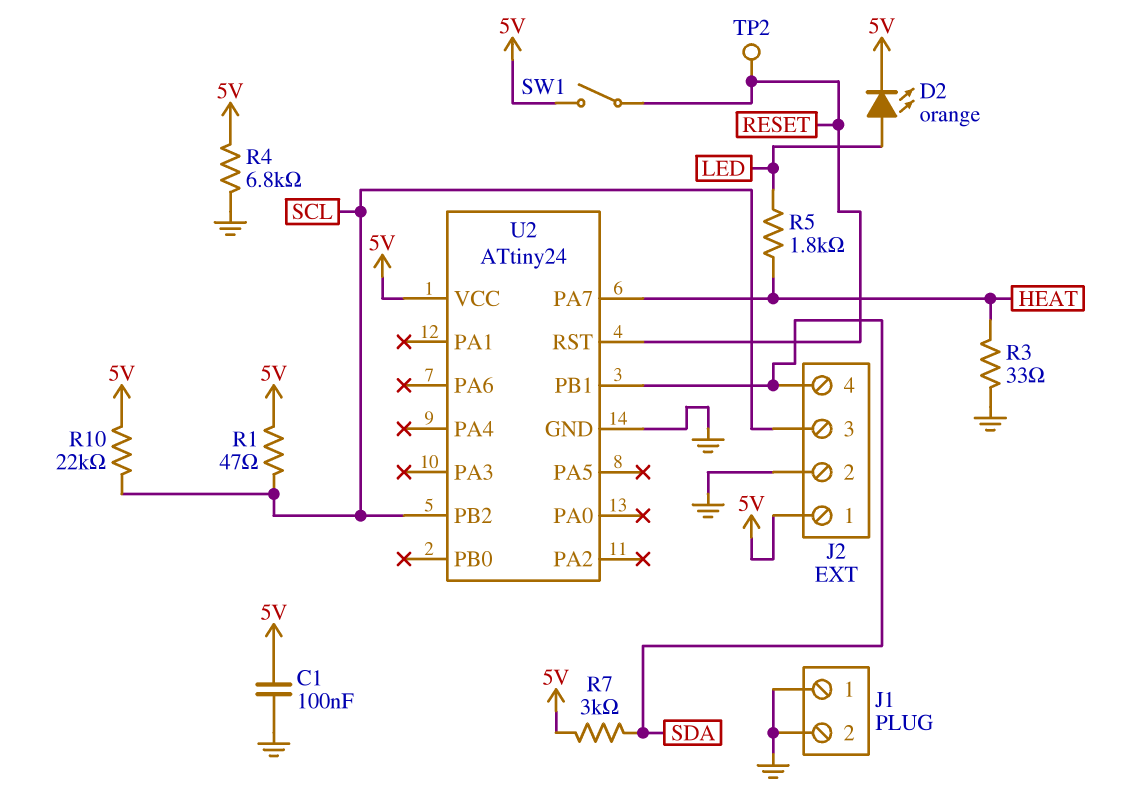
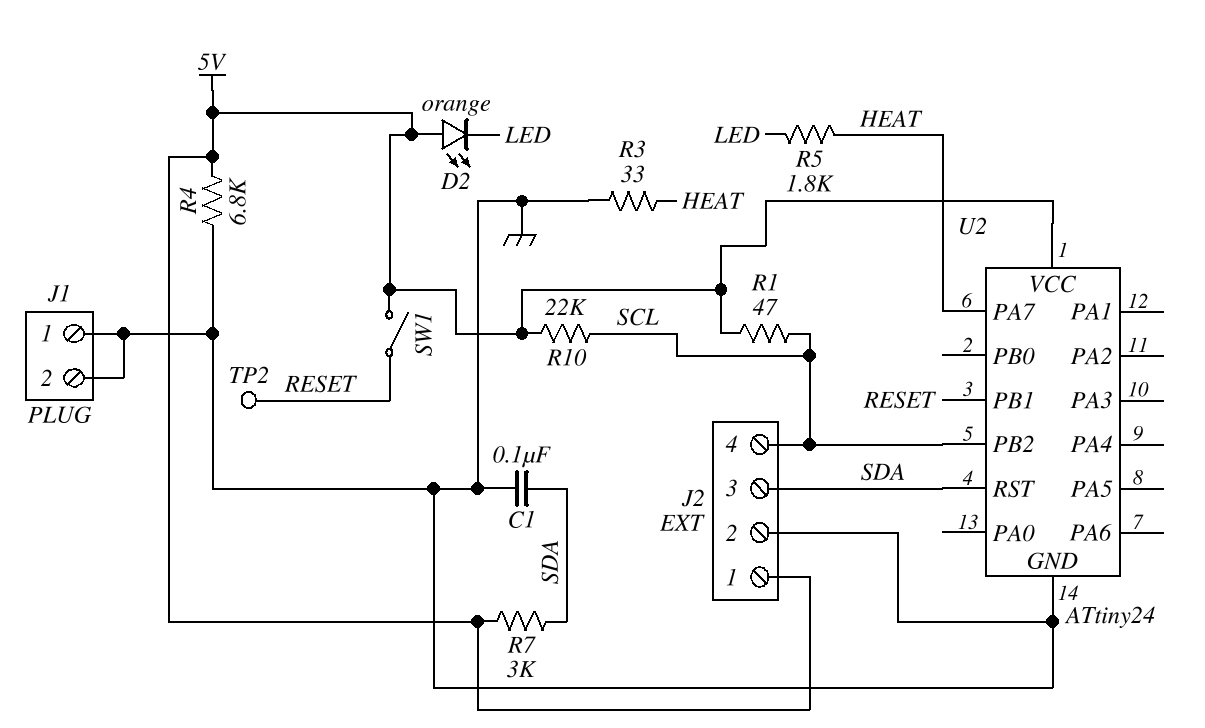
C1: 100nF (5V, GND) -> 100nF (GND, SDA)
D2: LED orange (A LED, K 5V) -> LED orange (A 5V, K LED)
J2 pin 3: SCL -> SDA
J2 pin 4: SDA -> SCL
U2 pin PB1: SDA -> RESET
U2 pin RST: RESET -> SDA

